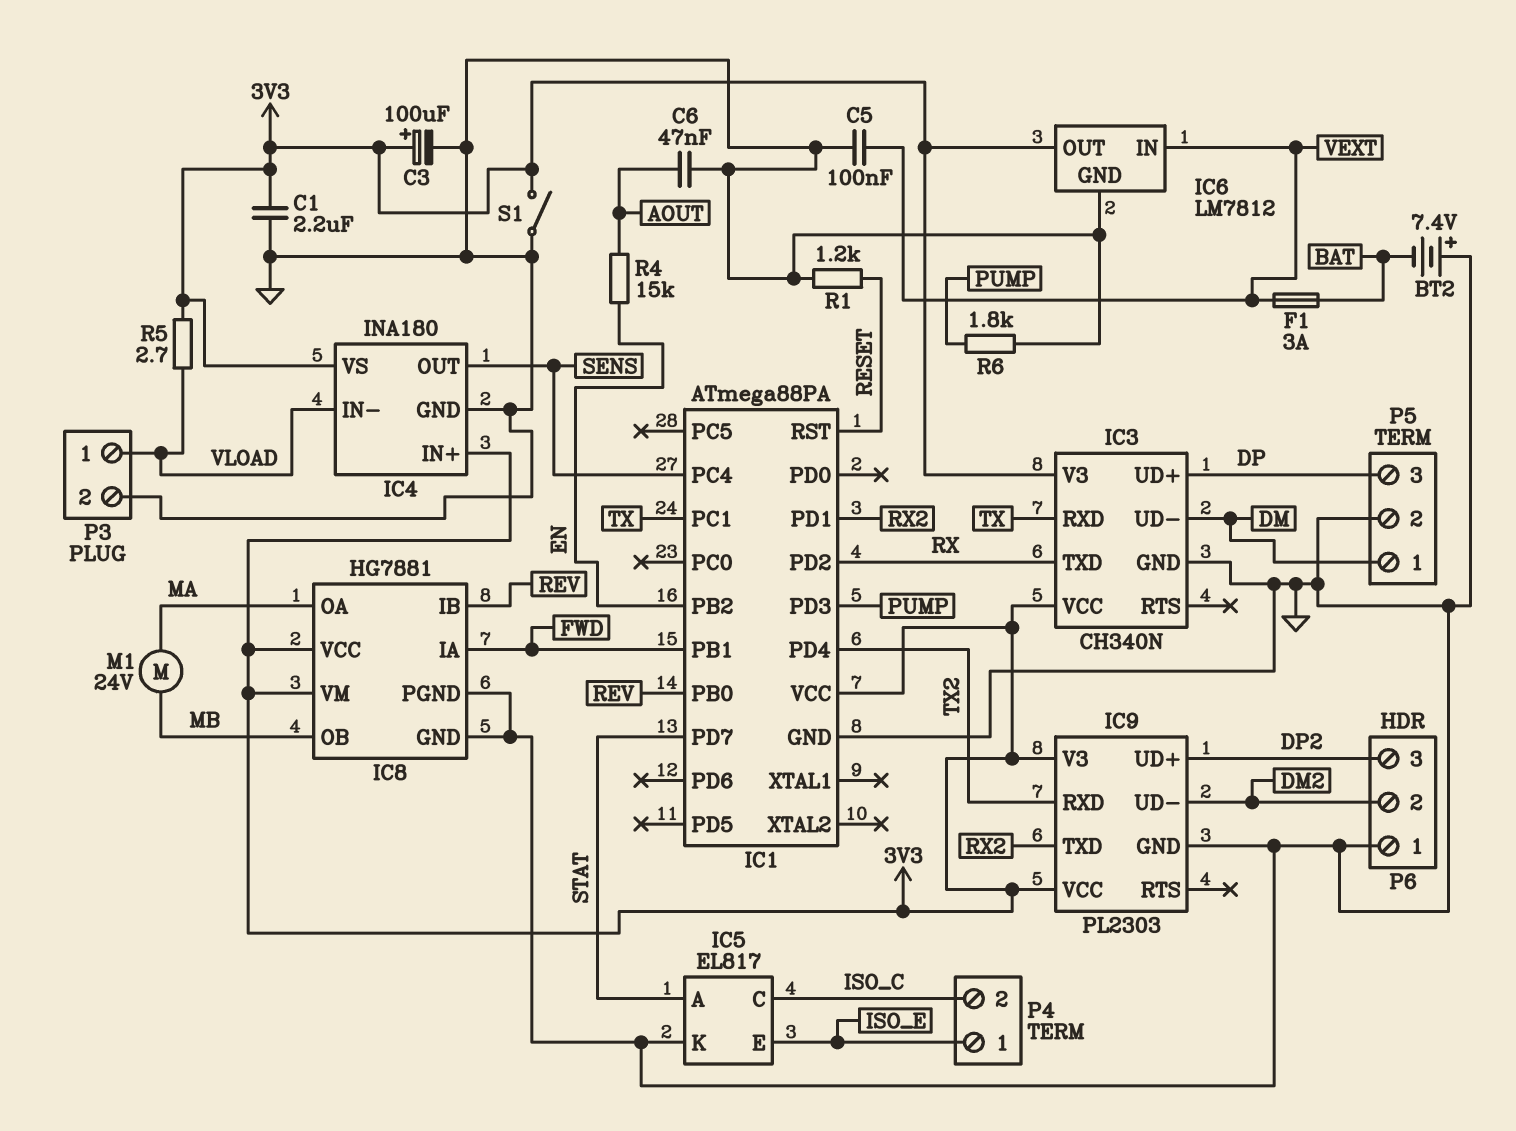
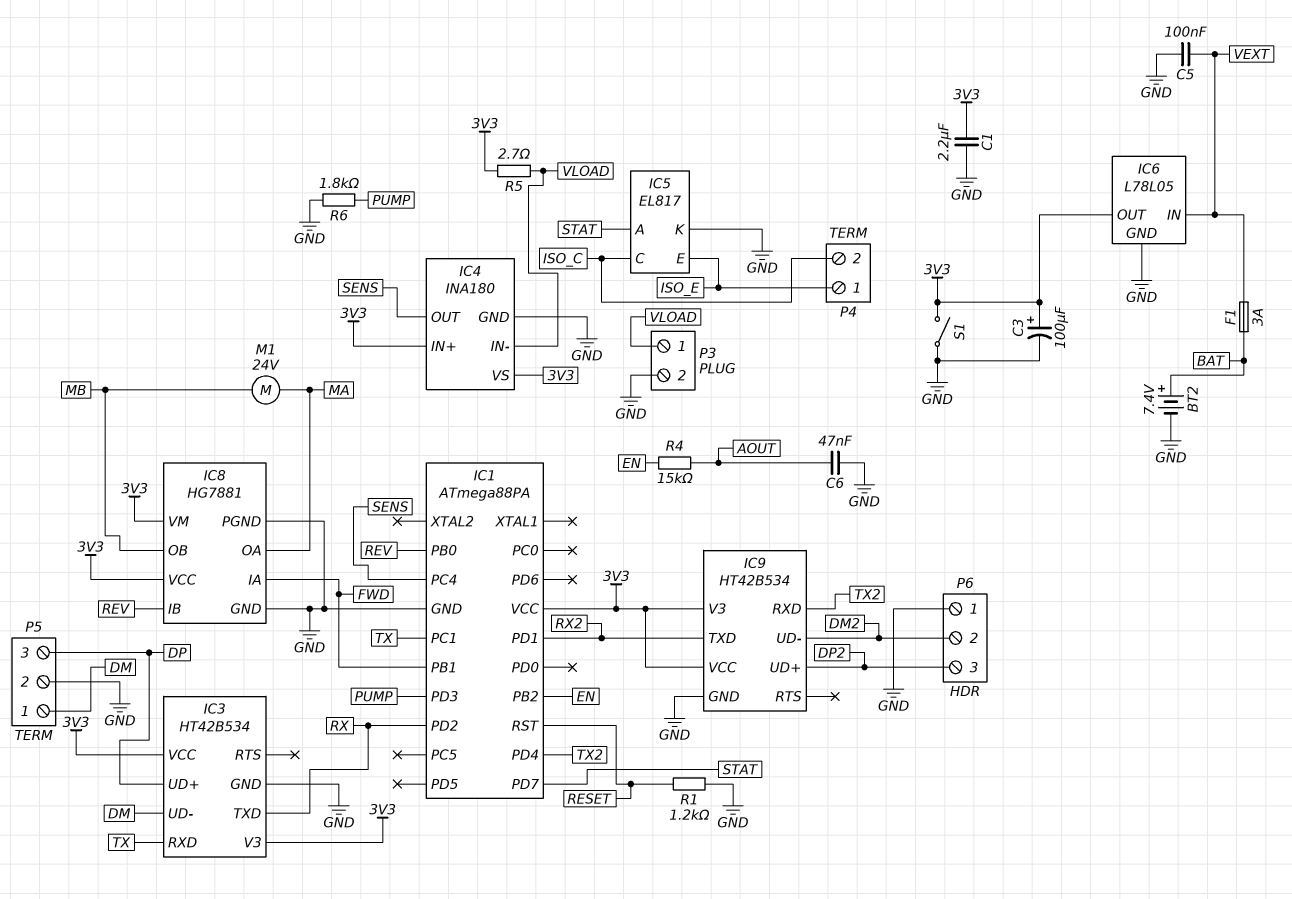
BT2: 7.4V (plus GND, minus BAT) -> 7.4V (plus BAT, minus GND)
IC3: CH340N -> HT42B534
IC6: LM7812 -> L78L05
IC9: PL2303 -> HT42B534

